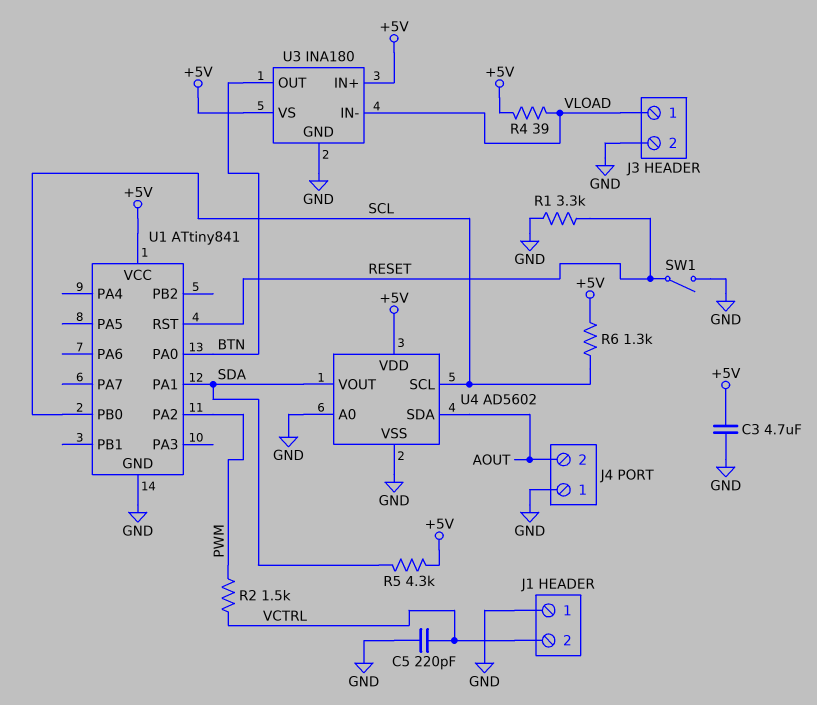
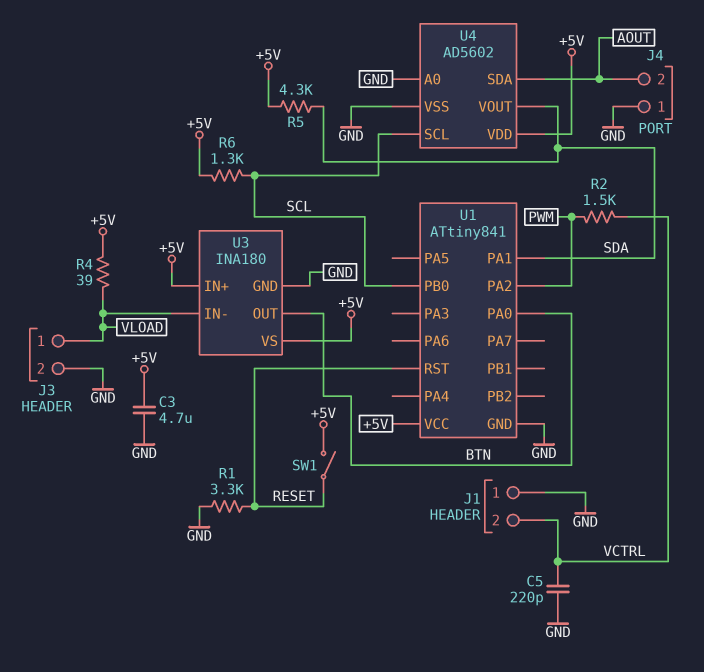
SW1: switch (GND, RESET) -> switch (+5V, RESET)

